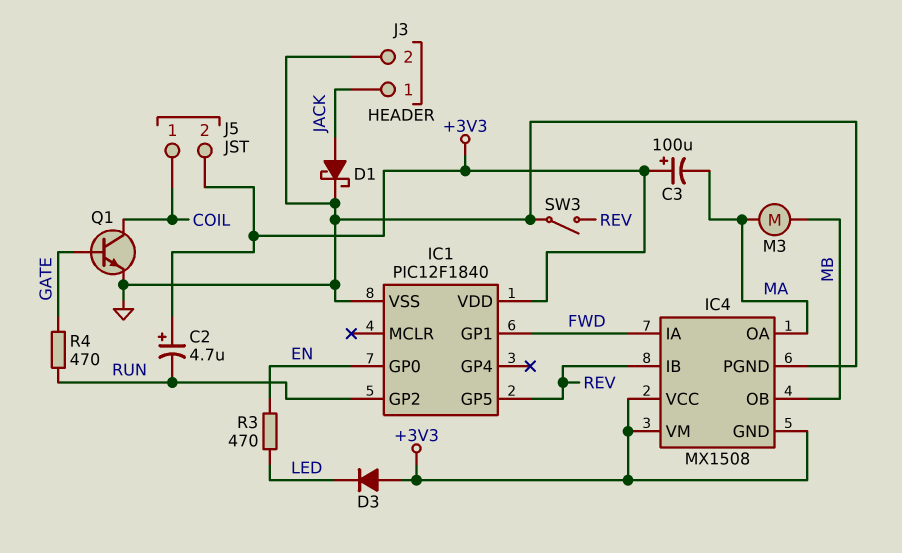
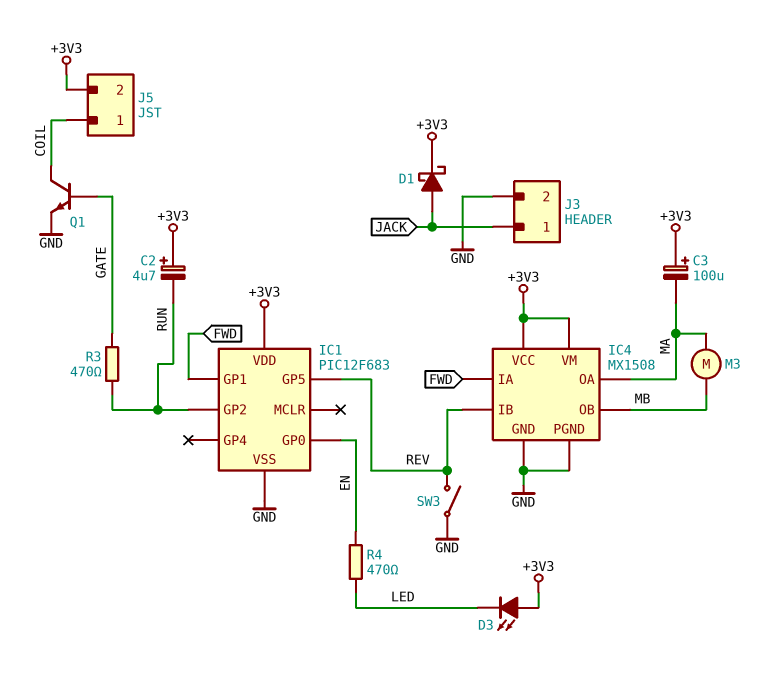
D1: schottky (A JACK, K GND) -> schottky (A JACK, K +3V3)
D3: diode (A +3V3, K LED) -> LED (A +3V3, K LED)
IC1: PIC12F1840 -> PIC12F683
IC4 pin GND: +3V3 -> GND
R3: 470 (EN, LED) -> 470 (GATE, RUN)
R4: 470 (GATE, RUN) -> 470 (EN, LED)

